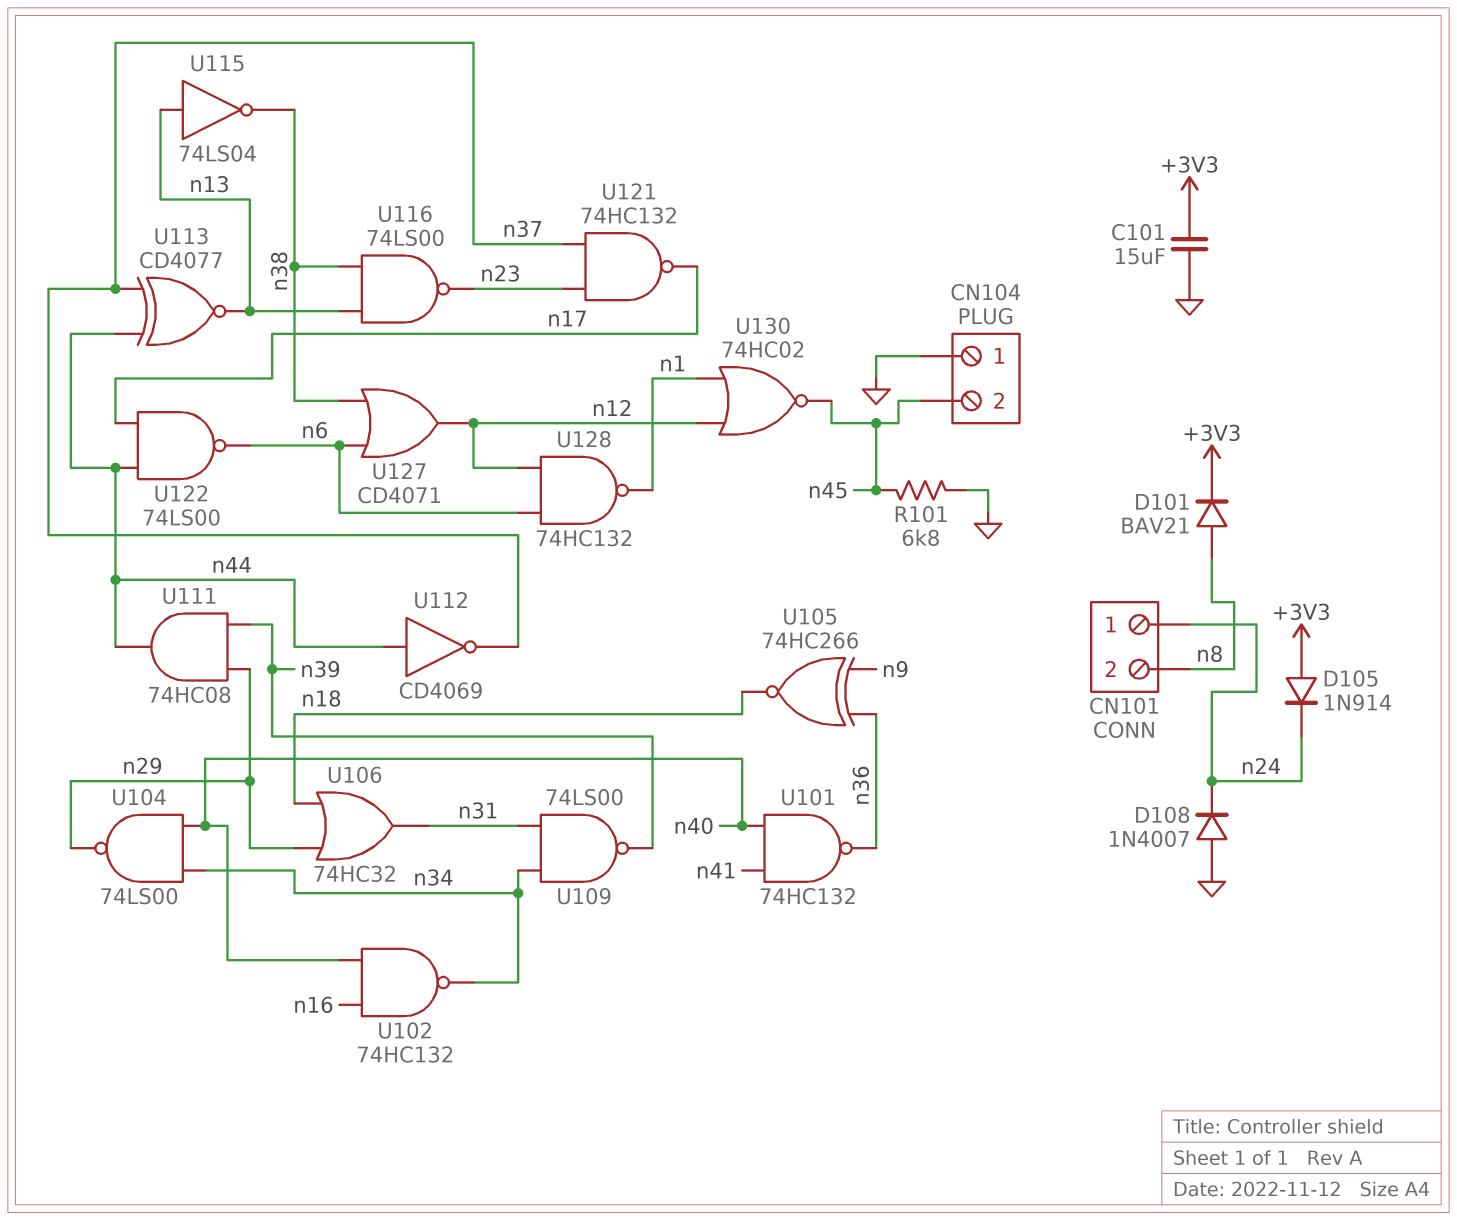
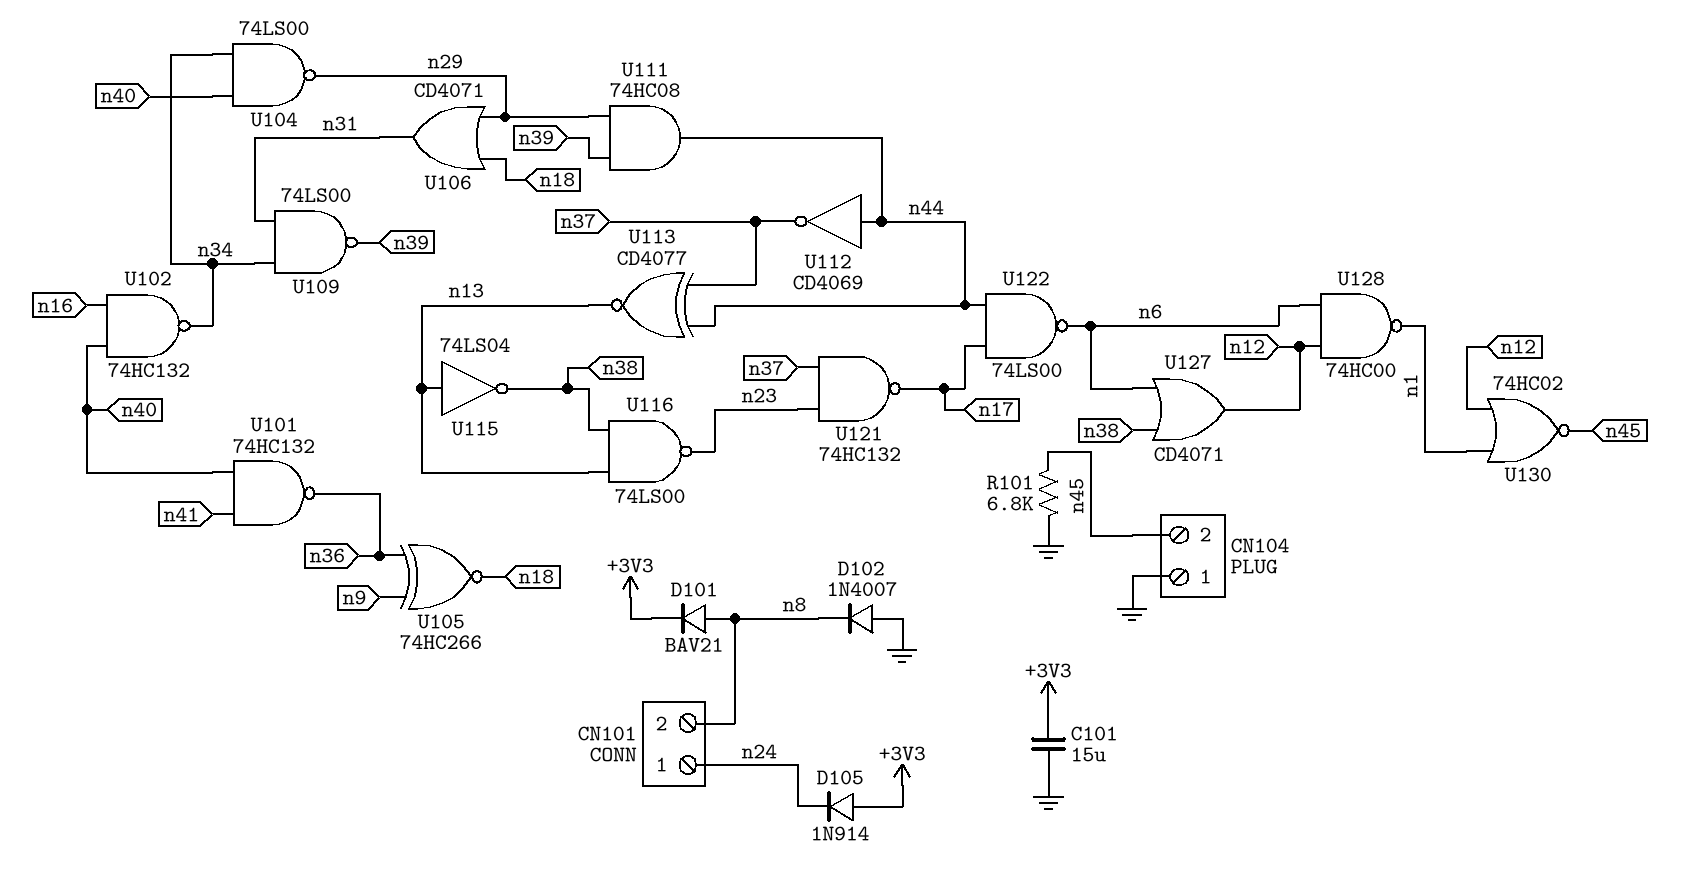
D102: none -> diode 1N4007 (A GND, K n8)
D108: diode 1N4007 (A GND, K n24) -> none
U106: OR 74HC32 (in n18, in n29, out n31) -> OR CD4071 (in n18, in n29, out n31)
U128: NAND 74HC132 (in n6, in n12, out n1) -> NAND 74HC00 (in n6, in n12, out n1)

